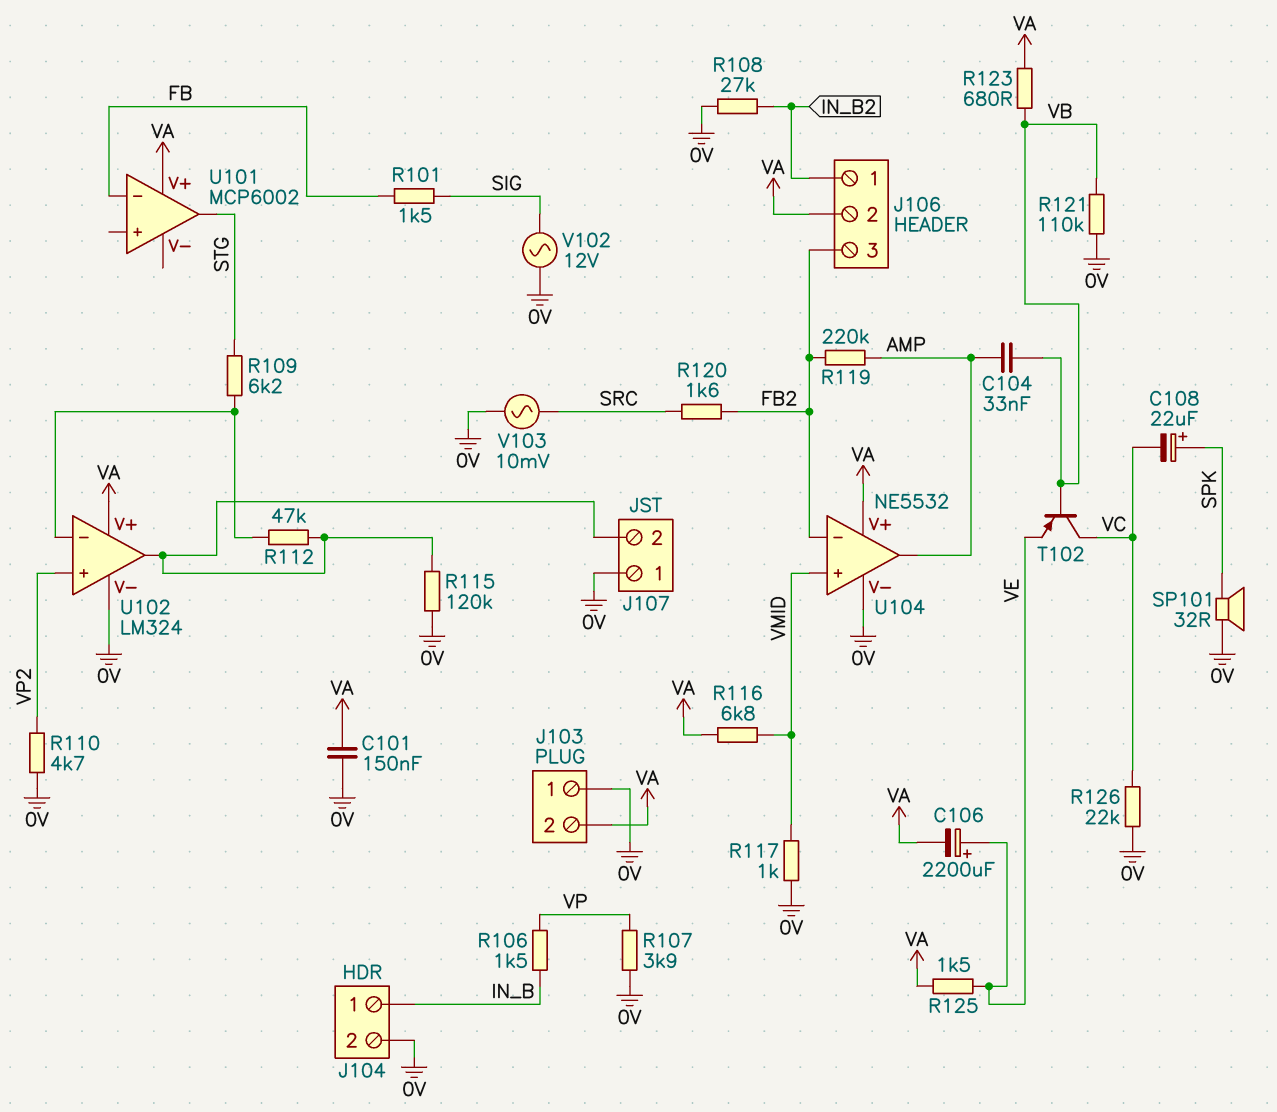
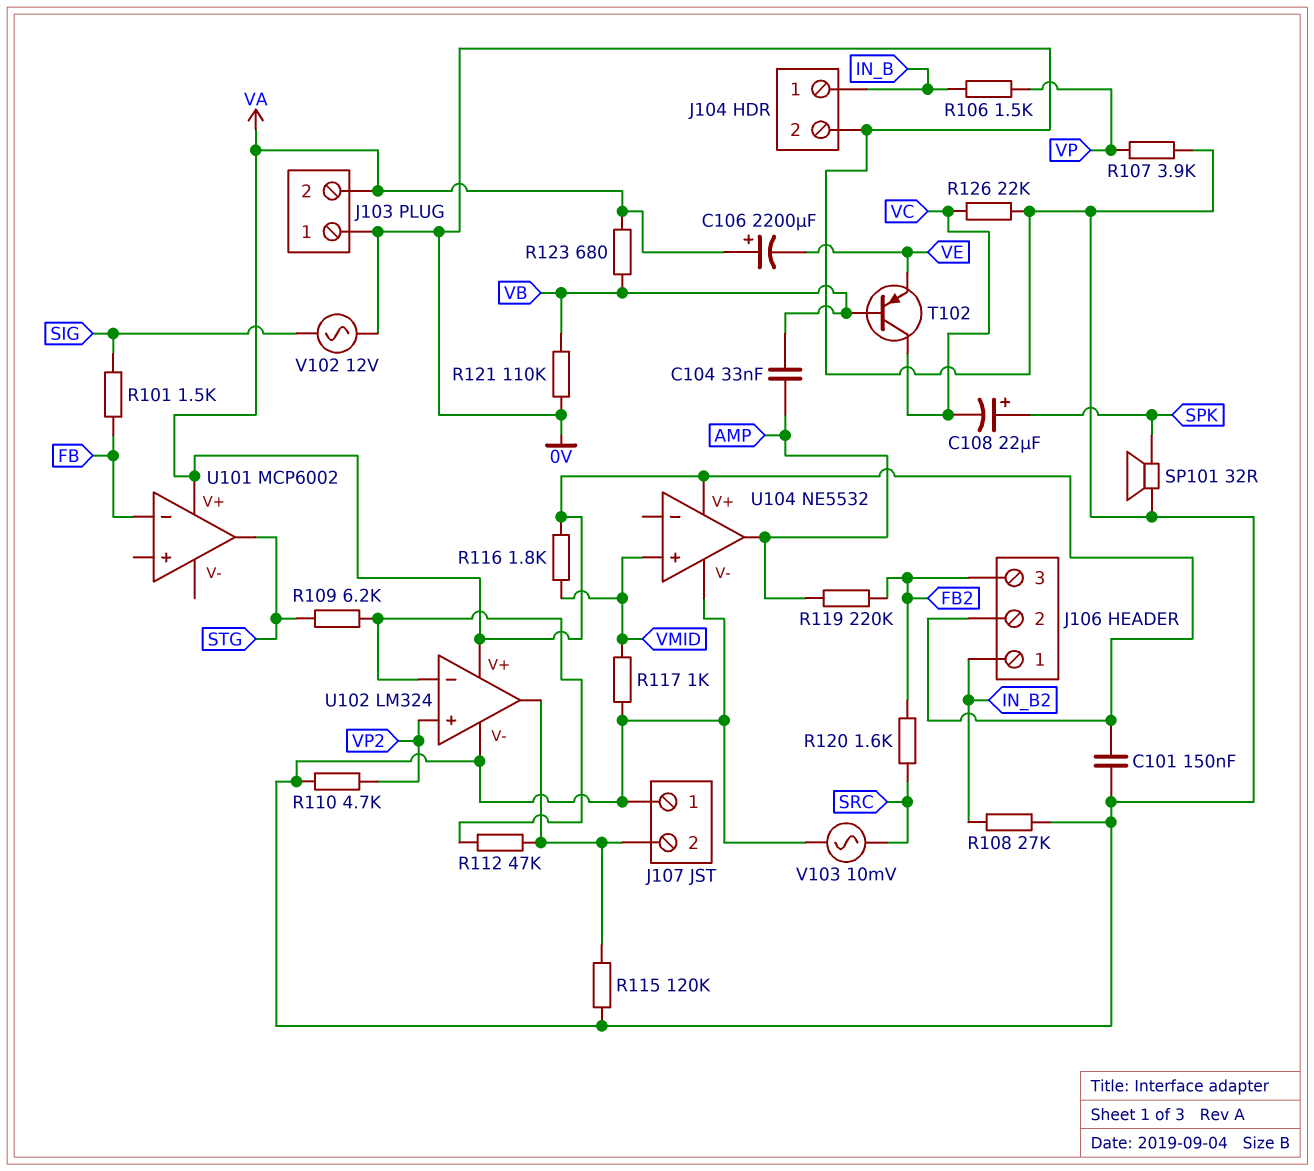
C106: 2200uF (plus VE, minus VA) -> 2200uF (plus VA, minus VE)
R116: 6.8k (VA, VMID) -> 1.8k (VA, VMID)
R125: 1.5k (VA, VE) -> none
U104 pin in-: FB2 -> none

